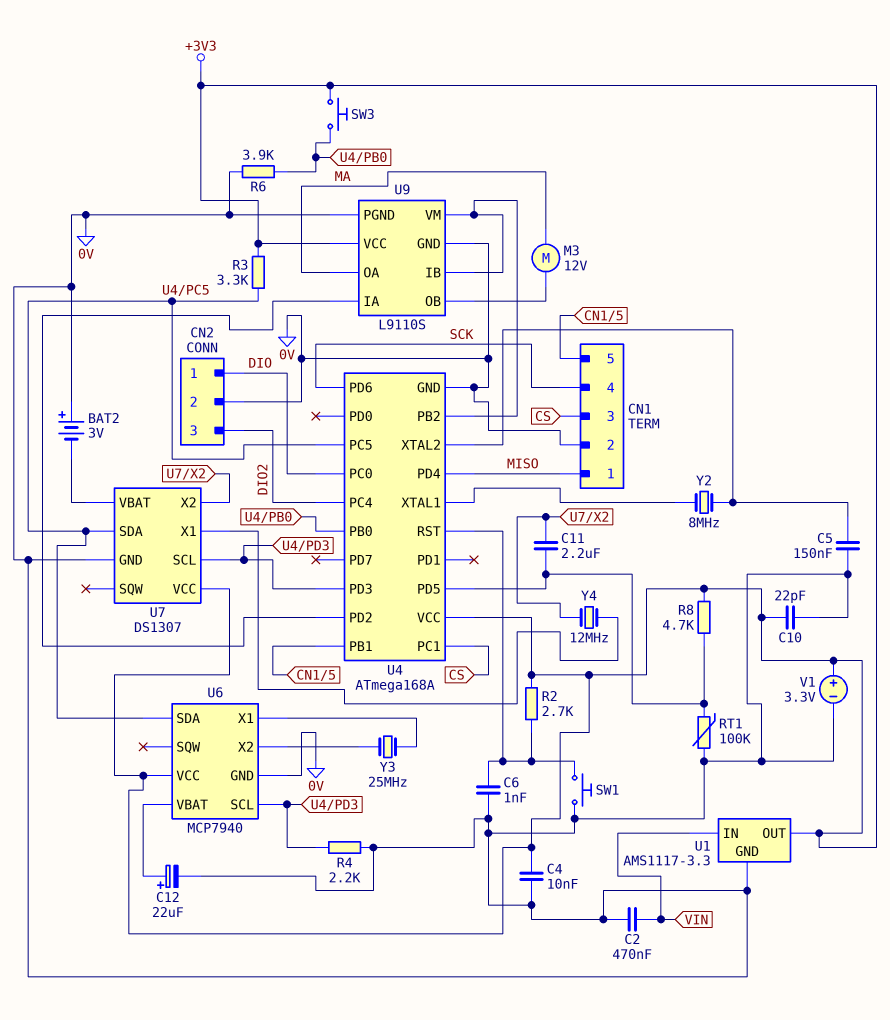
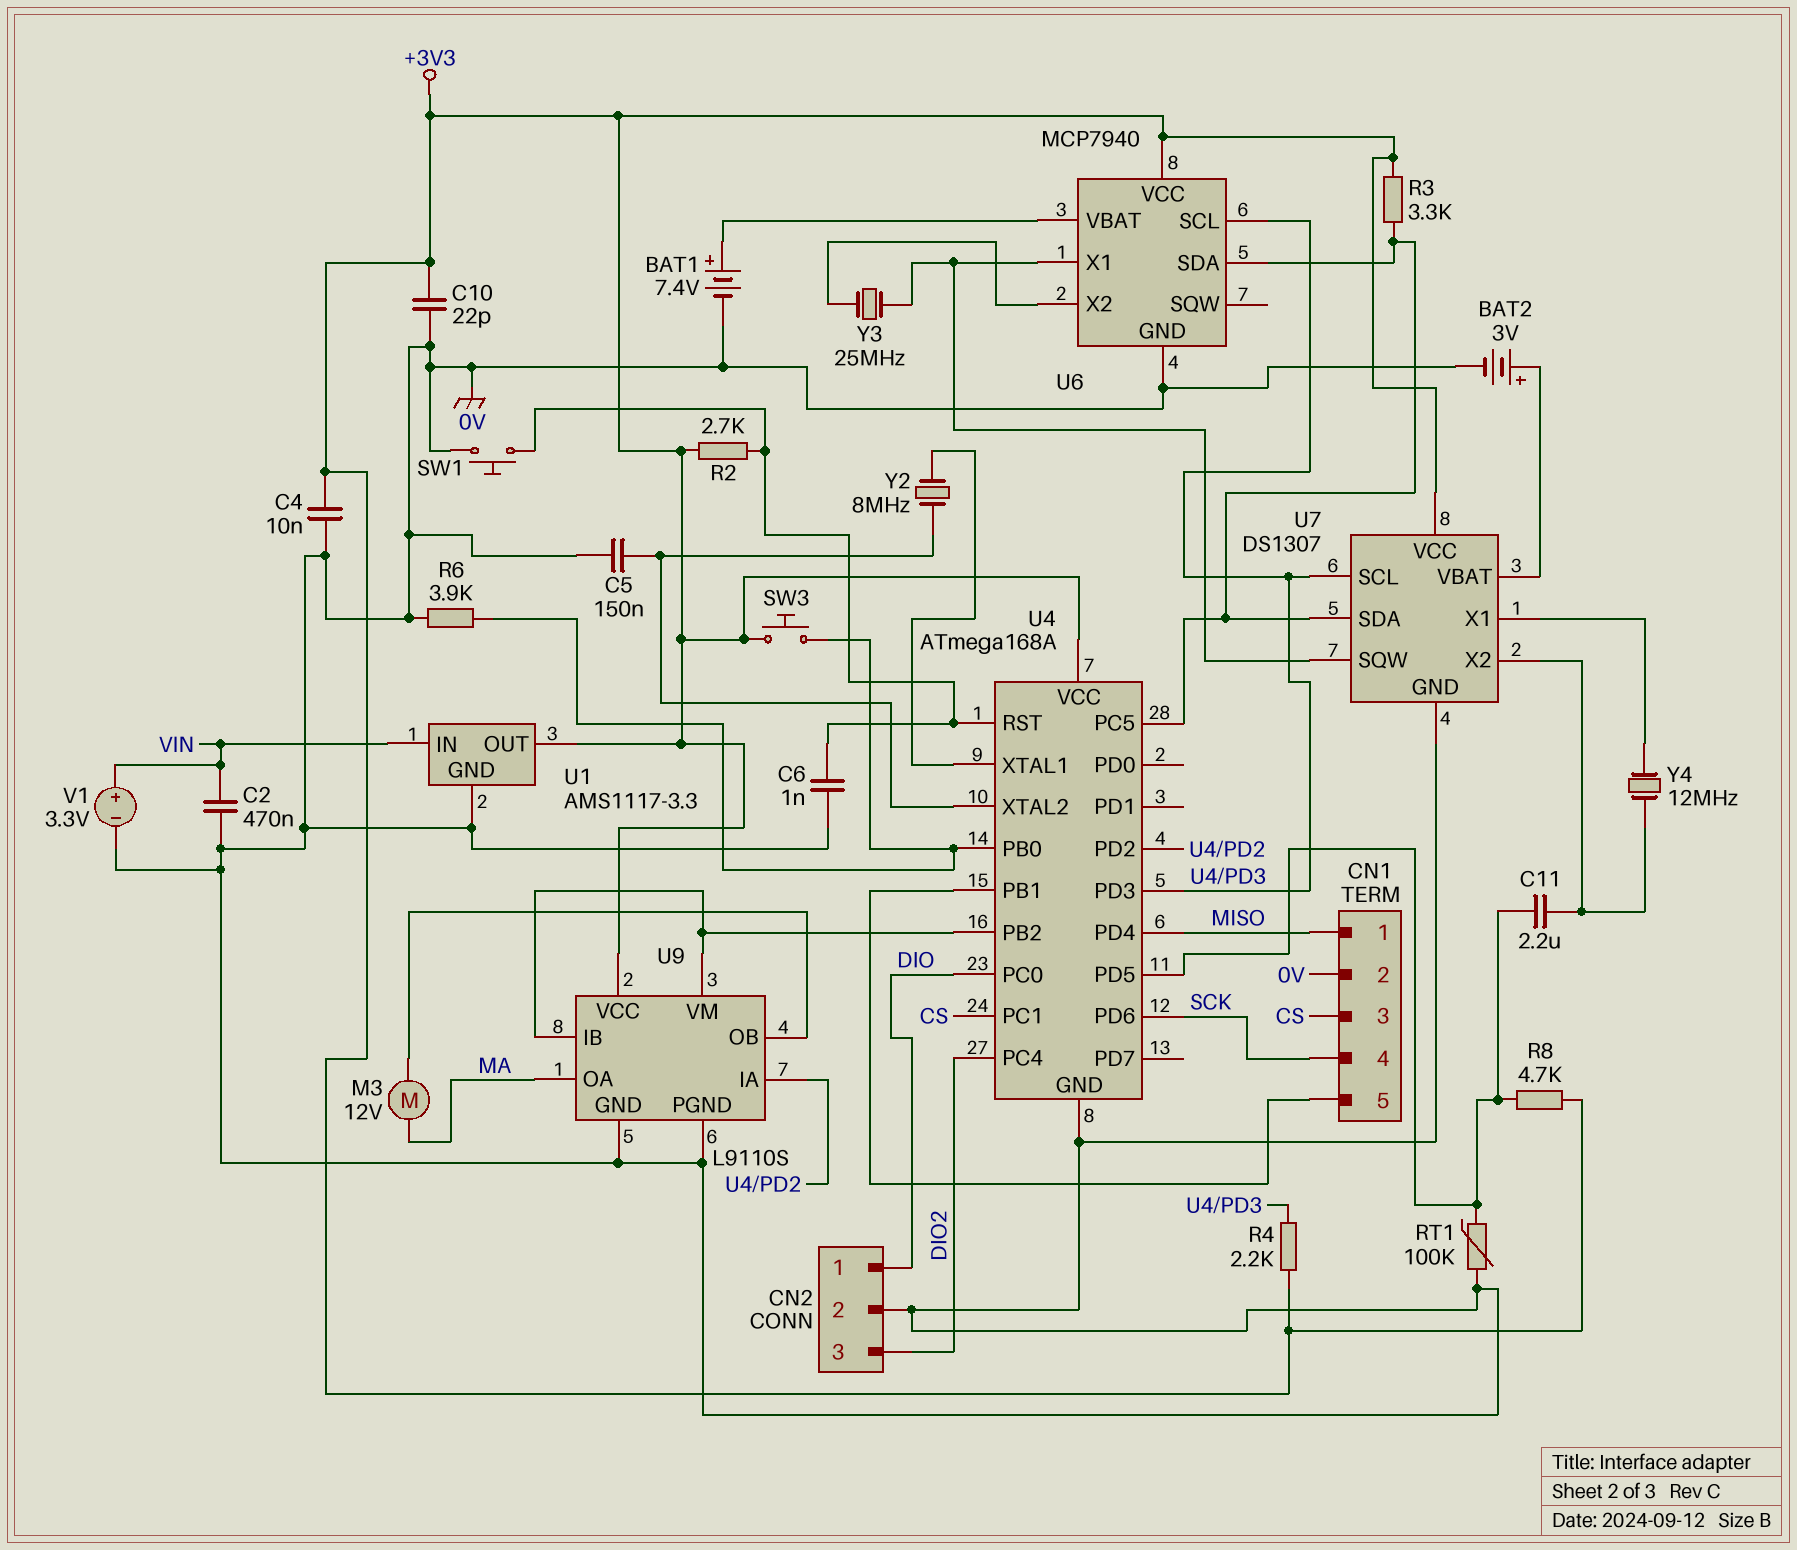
BAT1: none -> 7.4V (plus U6/VBAT, minus 0V)
BAT2: 3V (plus 0V, minus U7/VBAT) -> 3V (plus U7/VBAT, minus 0V)
C12: 22uF (plus U6/VBAT, minus 0V) -> none
R4: 2.2k (0V, U4/PD3) -> 2.2k (+3V3, U4/PD3)
U7 pin SQW: none -> U6/X1
V1: 3.3V (plus +3V3, minus 0V) -> 3.3V (plus VIN, minus 0V)

